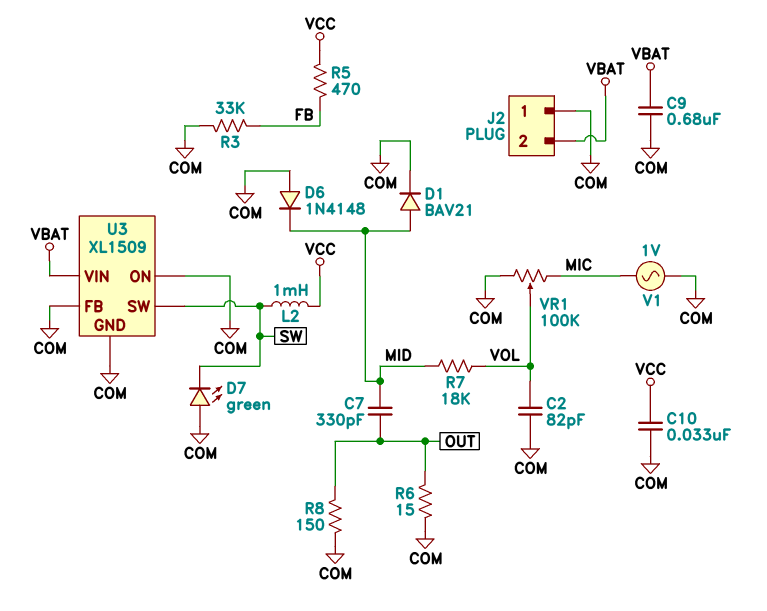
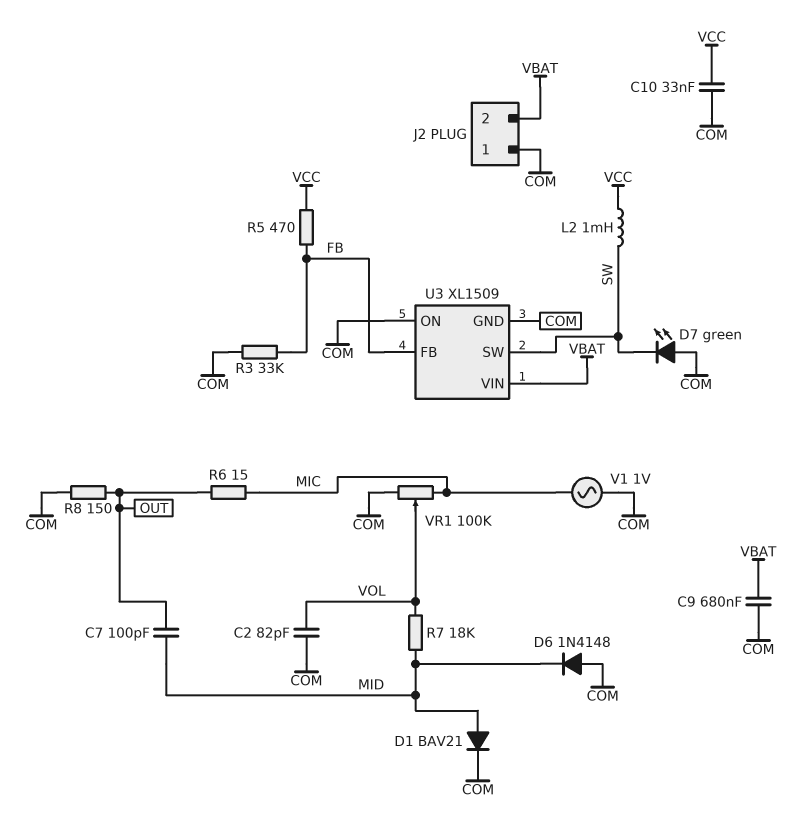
C7: 330pF (MID, OUT) -> 100pF (MID, OUT)
R6: 15 (COM, OUT) -> 15 (MIC, OUT)
U3 pin FB: COM -> FB

